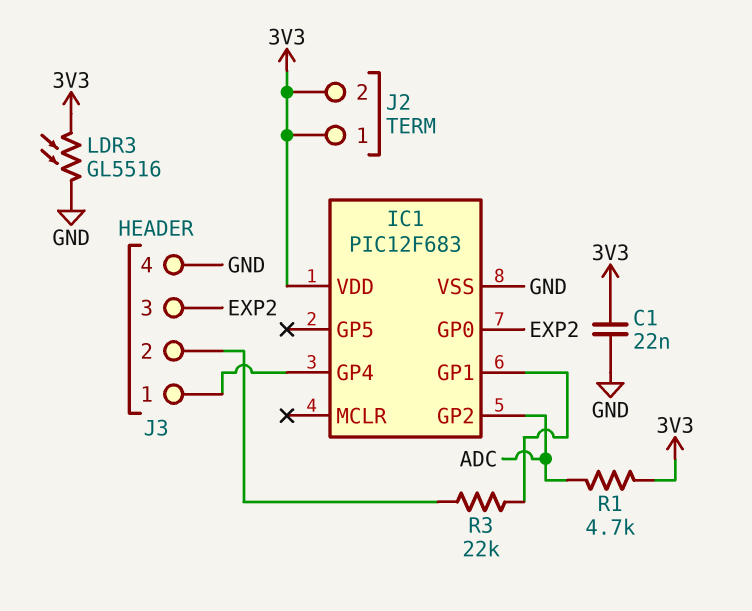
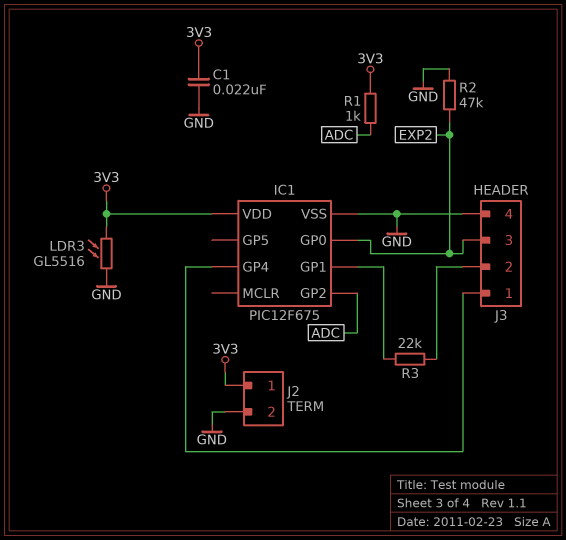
IC1: PIC12F683 -> PIC12F675
J2 pin 2: 3V3 -> GND
R1: 4.7k (3V3, ADC) -> 1k (3V3, ADC)
R2: none -> 47k (EXP2, GND)

